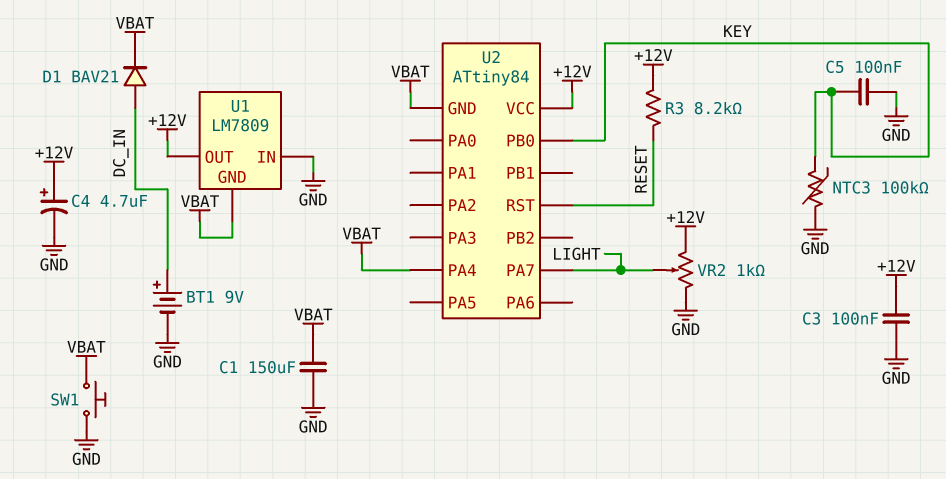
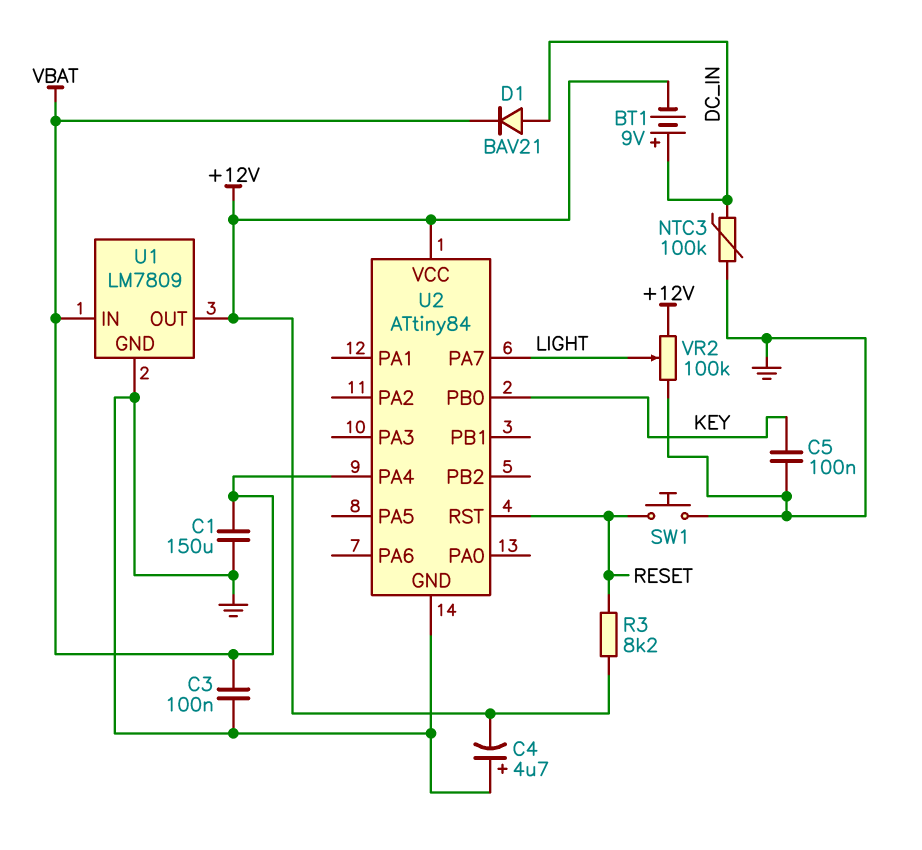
BT1: 9V (plus DC_IN, minus GND) -> 9V (plus DC_IN, minus +12V)
C3: 100nF (+12V, GND) -> 100nF (GND, VBAT)
C4: 4.7uF (plus +12V, minus GND) -> 4.7uF (plus GND, minus +12V)
NTC3: 100k (GND, KEY) -> 100k (DC_IN, GND)
SW1: button (GND, VBAT) -> button (GND, RESET)
U1 pin GND: VBAT -> GND
U1 pin IN: GND -> VBAT
U2 pin GND: VBAT -> GND
VR2: 1k (+12V, GND, wiper LIGHT) -> 100k (+12V, GND, wiper LIGHT)

